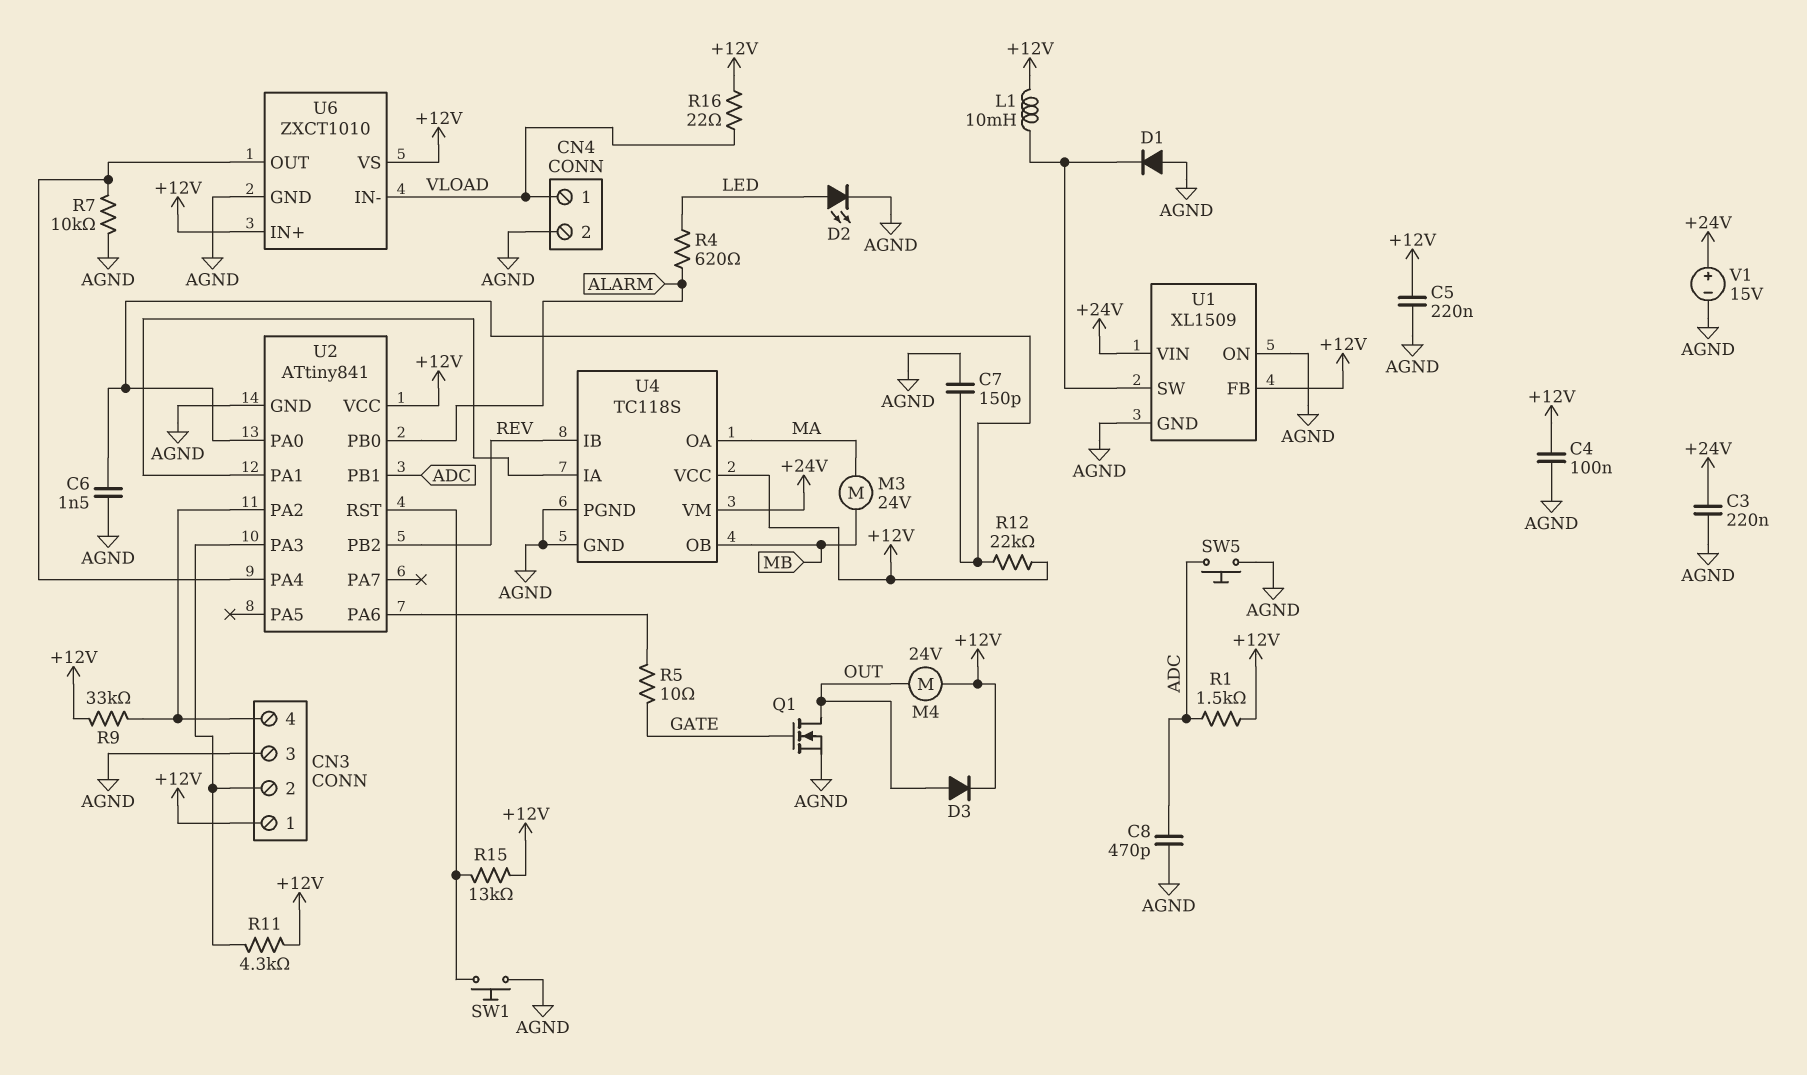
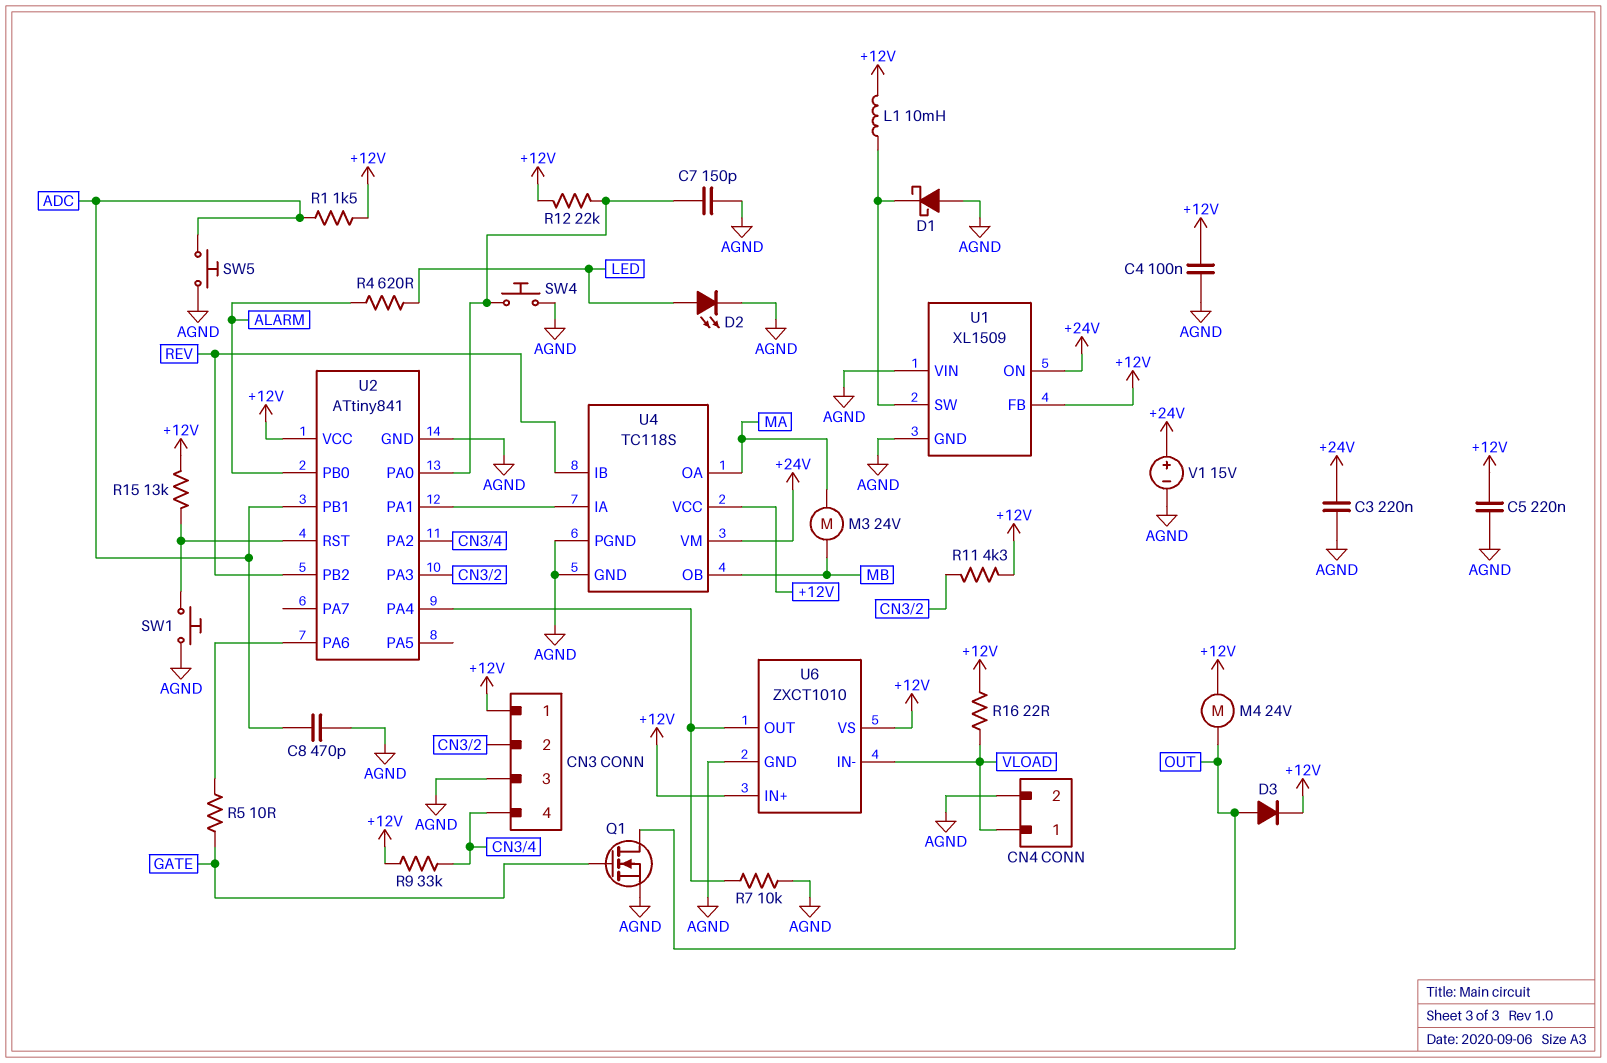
C6: 1.5nF (AGND, U2/PA0) -> none
D1: diode (A AGND, K U1/SW) -> schottky (A AGND, K U1/SW)
SW4: none -> button (AGND, U2/PA0)
U1 pin ON: AGND -> +24V
U1 pin VIN: +24V -> AGND

